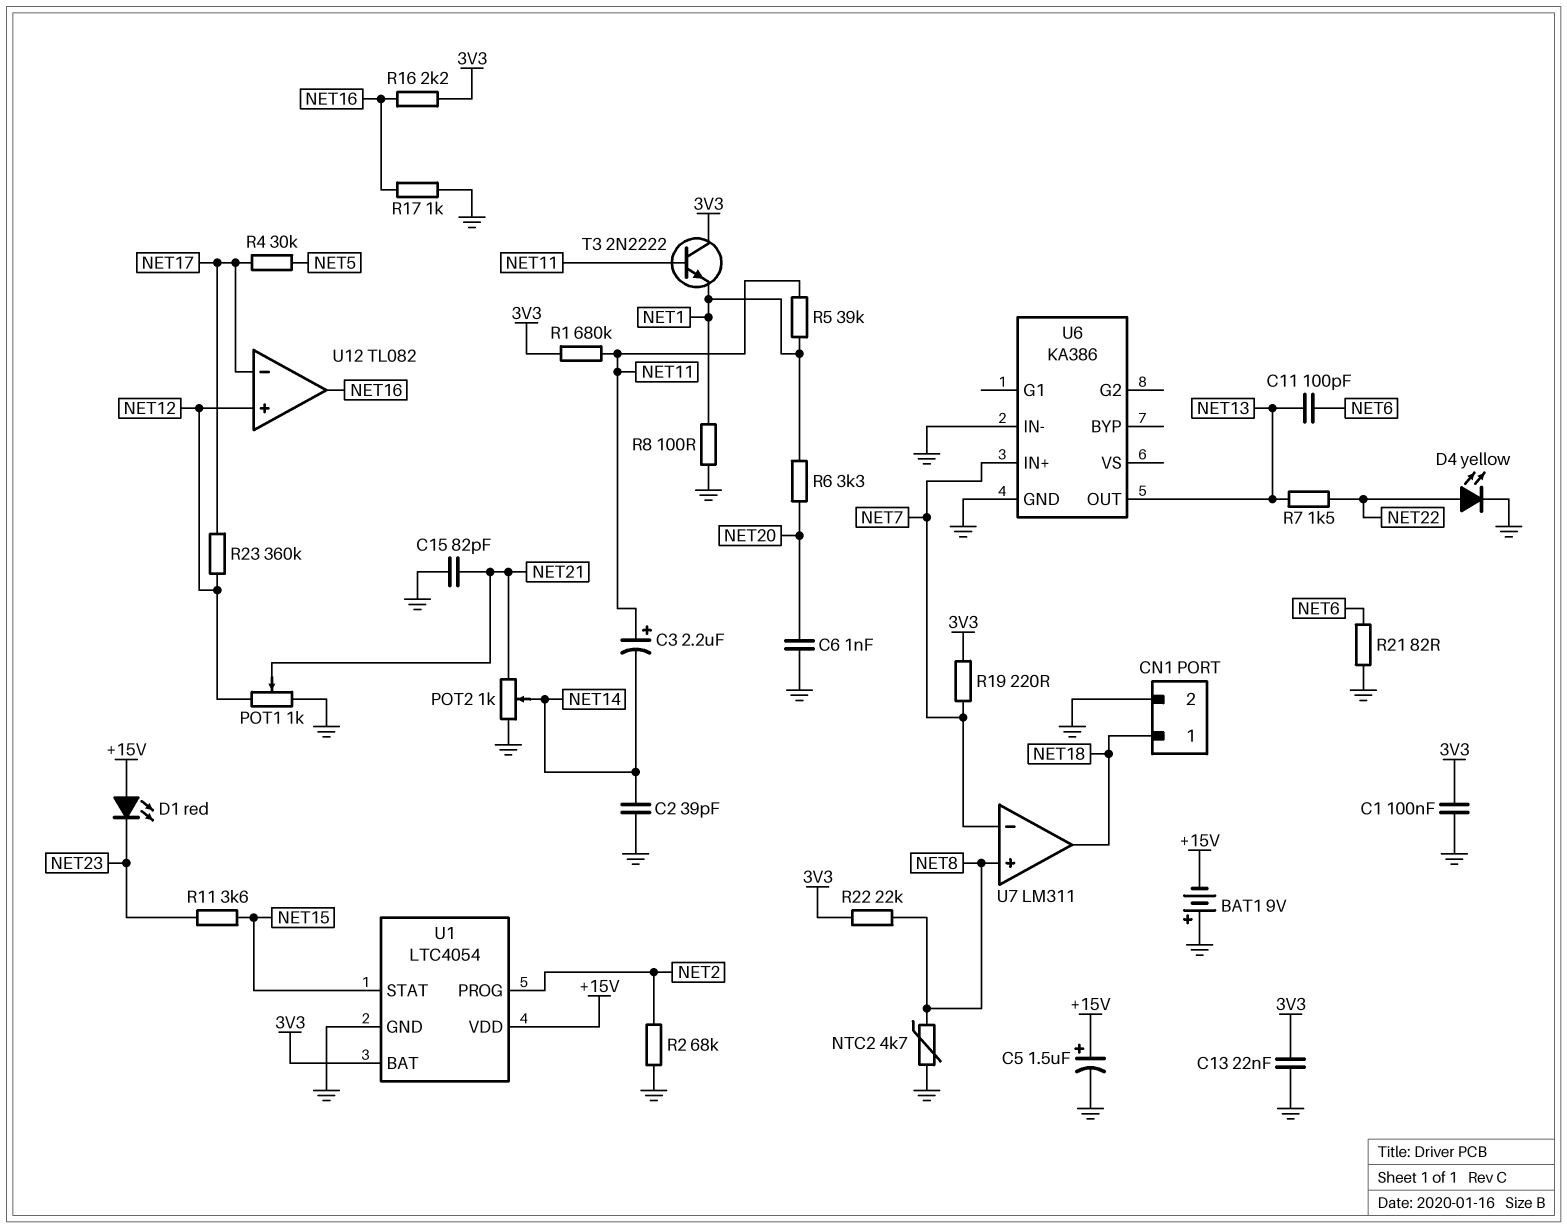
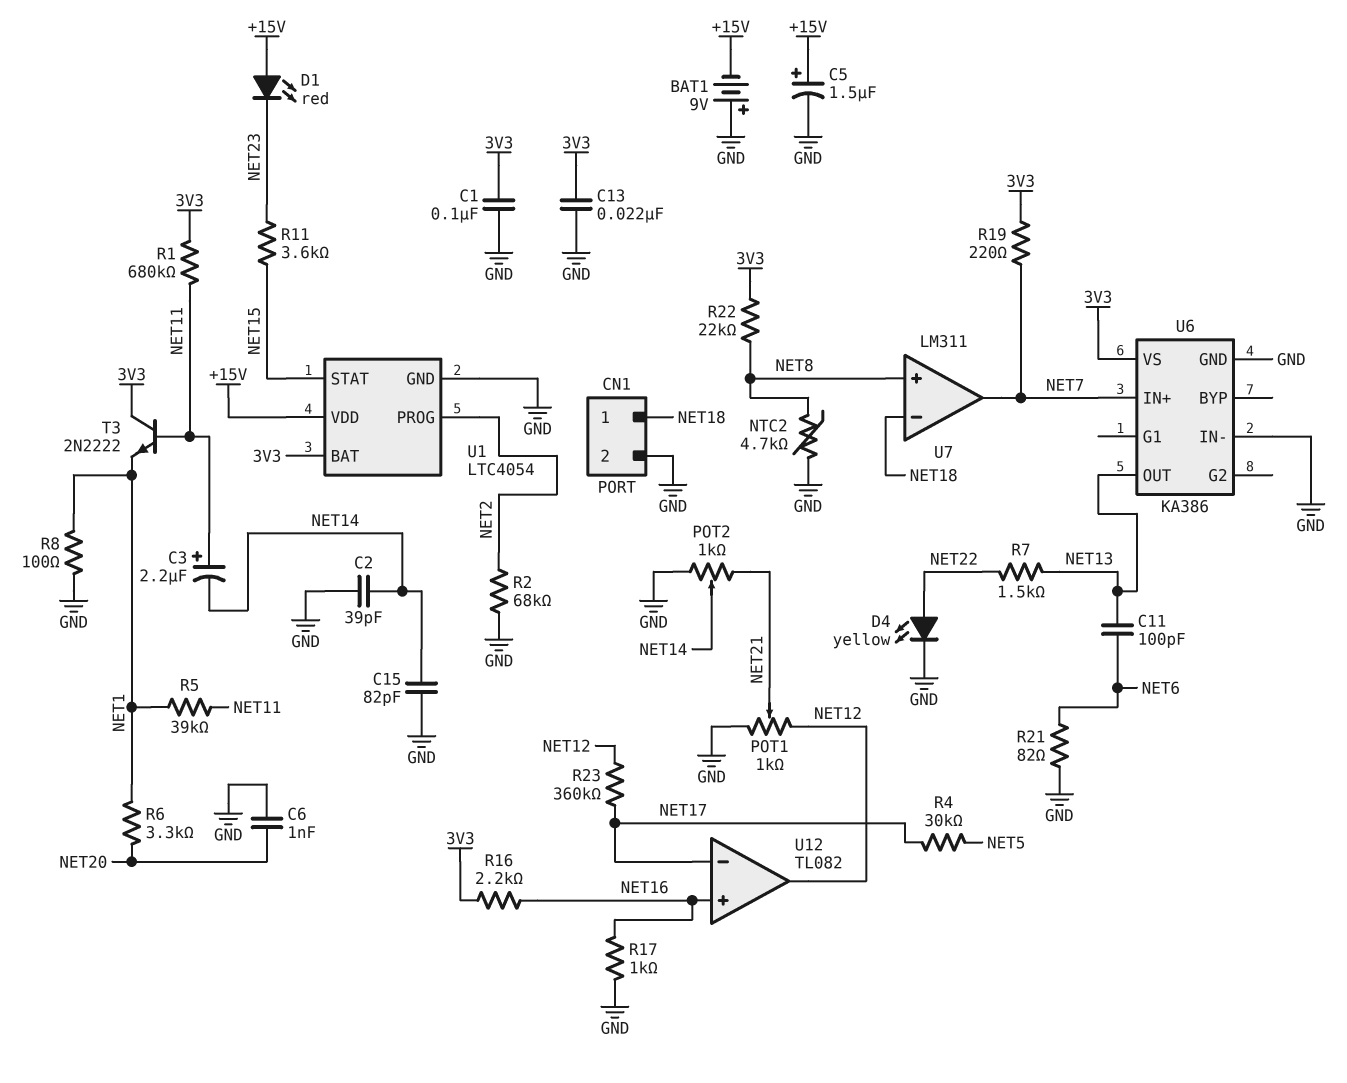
C15: 82pF (GND, NET21) -> 82pF (GND, NET14)
U6 pin VS: none -> 3V3
U7 pin in-: NET7 -> NET18
U7 pin out: NET18 -> NET7
U12 pin in+: NET12 -> NET16
U12 pin out: NET16 -> NET12

